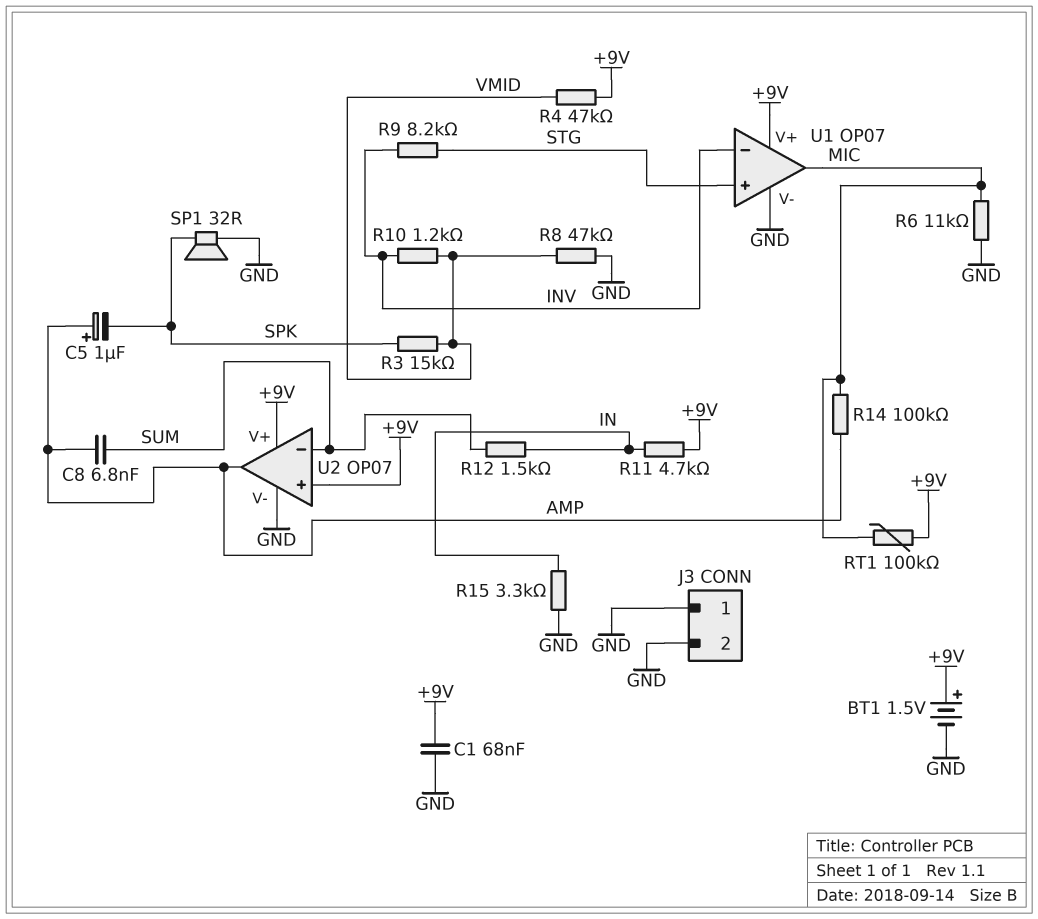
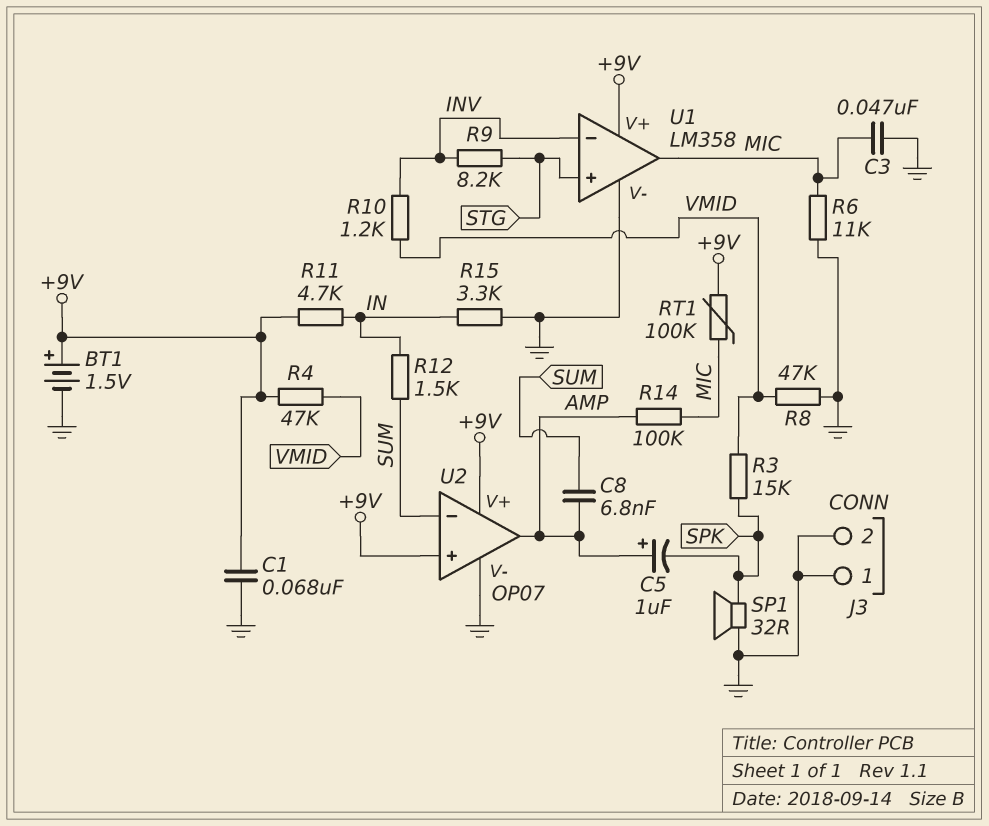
C3: none -> 47nF (GND, MIC)
U1: OP07 -> LM358

